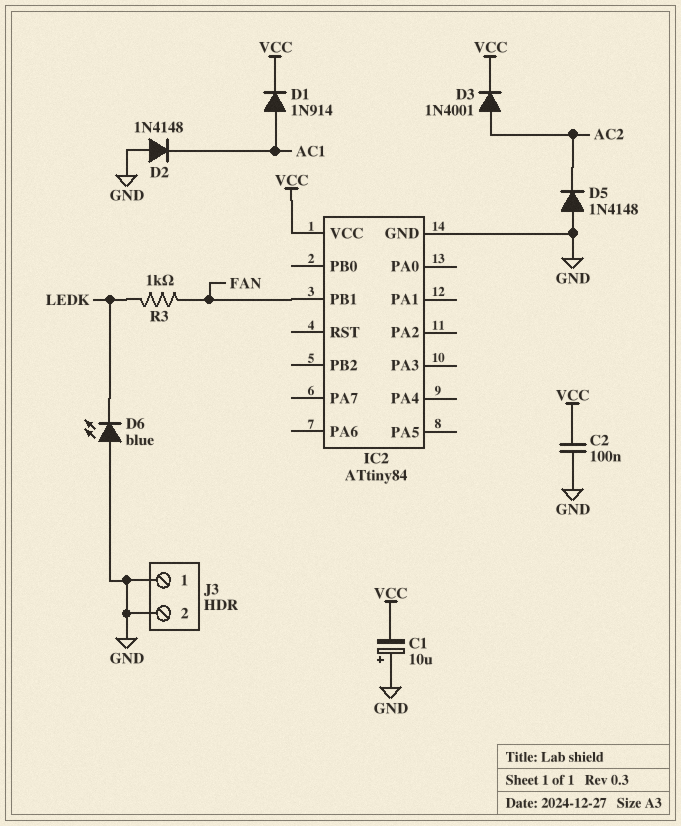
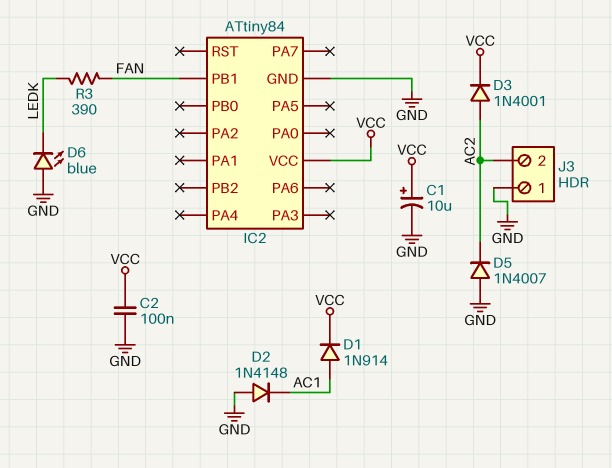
C1: 10uF (plus GND, minus VCC) -> 10uF (plus VCC, minus GND)
D5: diode 1N4148 (A GND, K AC2) -> diode 1N4007 (A GND, K AC2)
J3 pin 2: GND -> AC2
R3: 1k (FAN, LEDK) -> 390 (FAN, LEDK)

